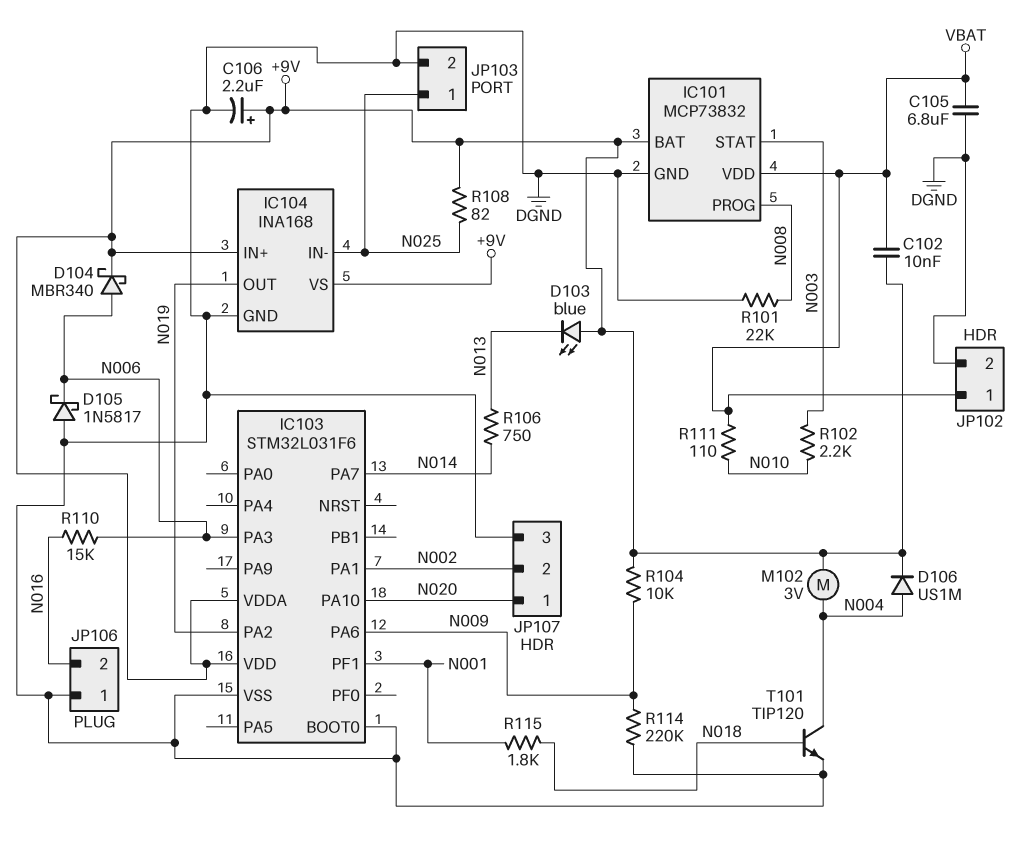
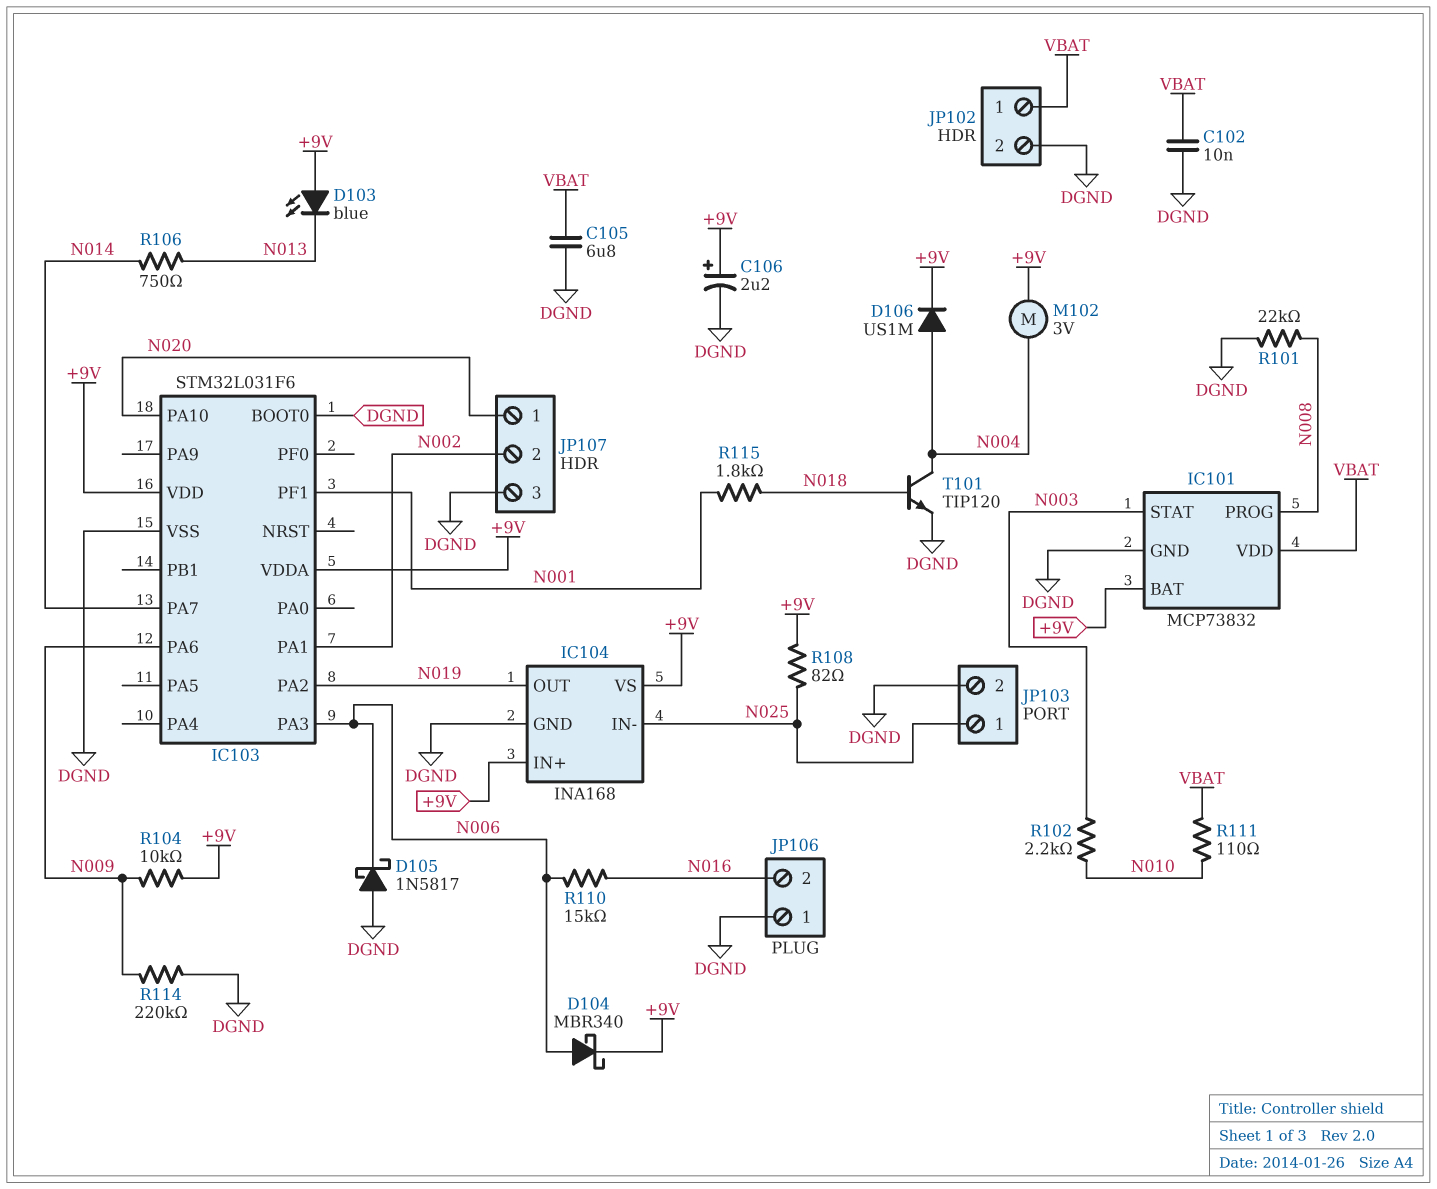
C102: 10nF (+9V, VBAT) -> 10nF (DGND, VBAT)

